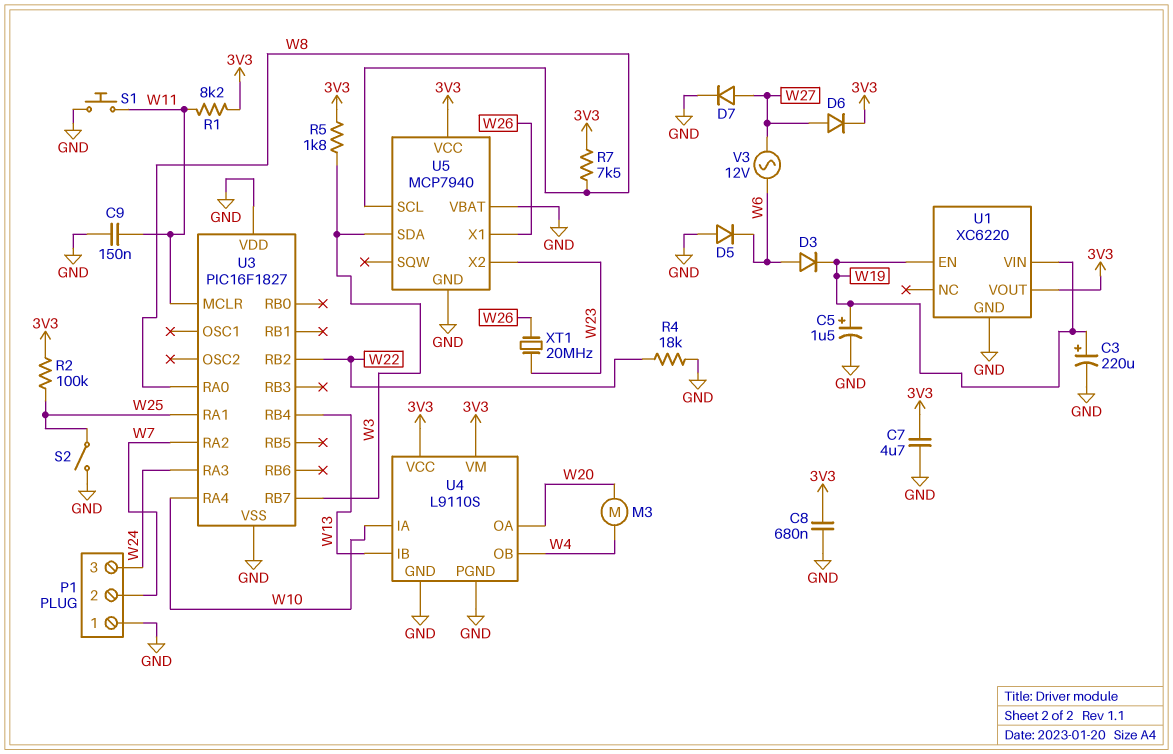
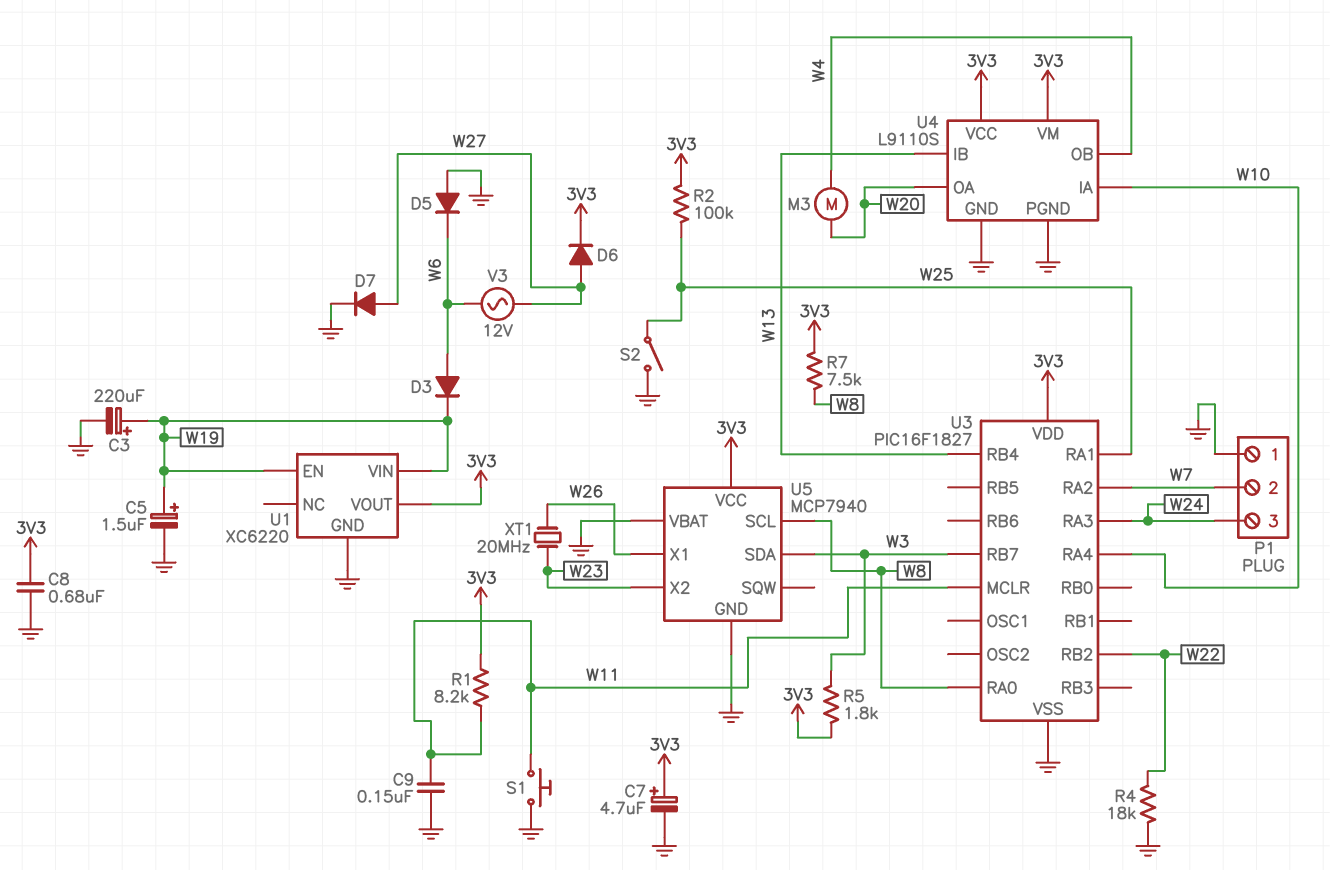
C7: 4.7uF (3V3, GND) -> 4.7uF (plus 3V3, minus GND)
U3 pin VDD: GND -> 3V3

